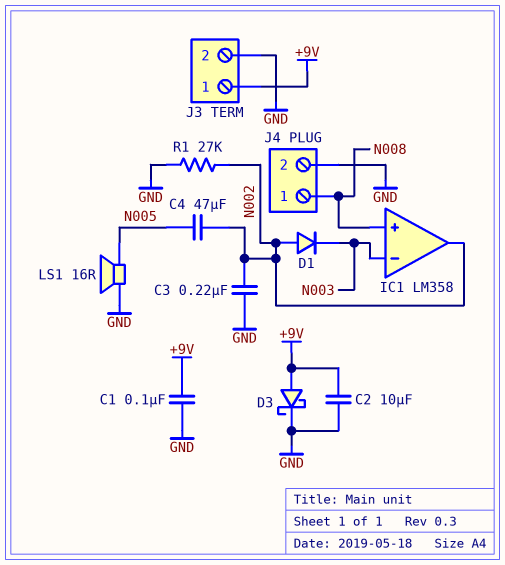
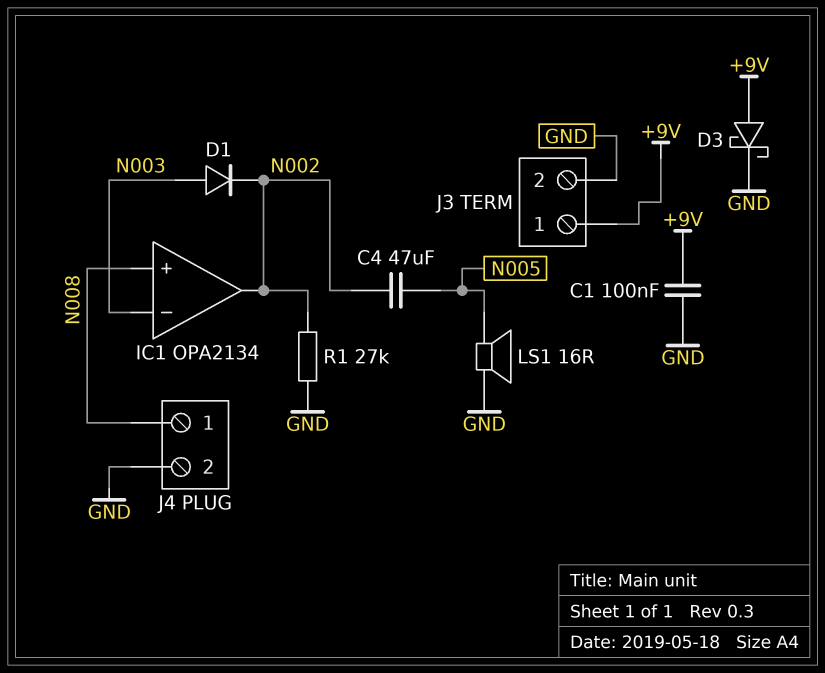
C2: 10uF (+9V, GND) -> none
C3: 220nF (GND, N002) -> none
D1: diode (A N002, K N003) -> diode (A N003, K N002)
IC1: LM358 -> OPA2134

